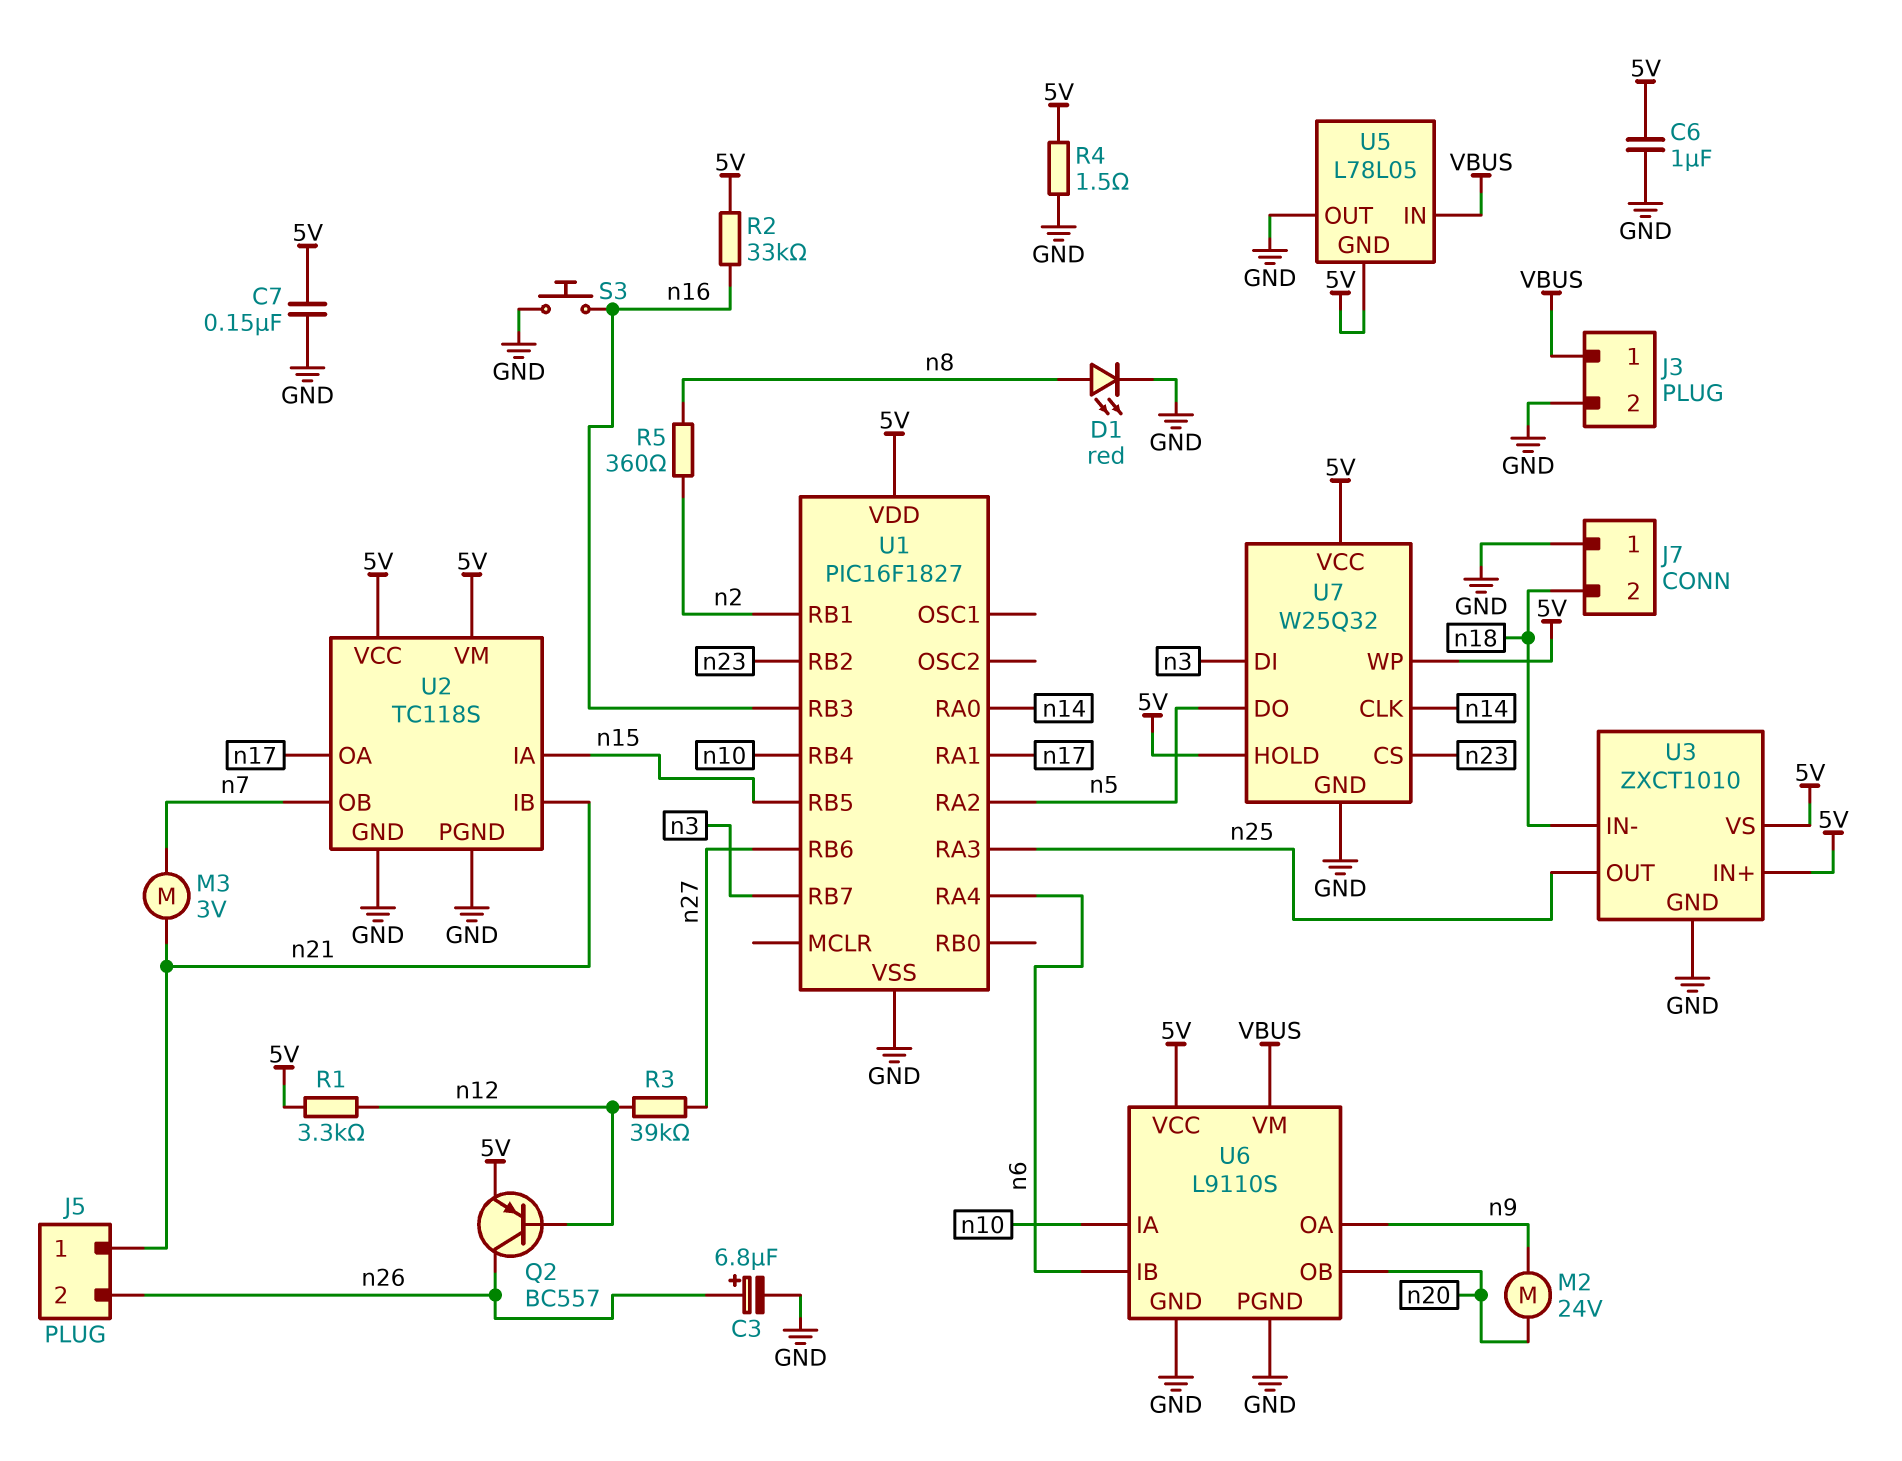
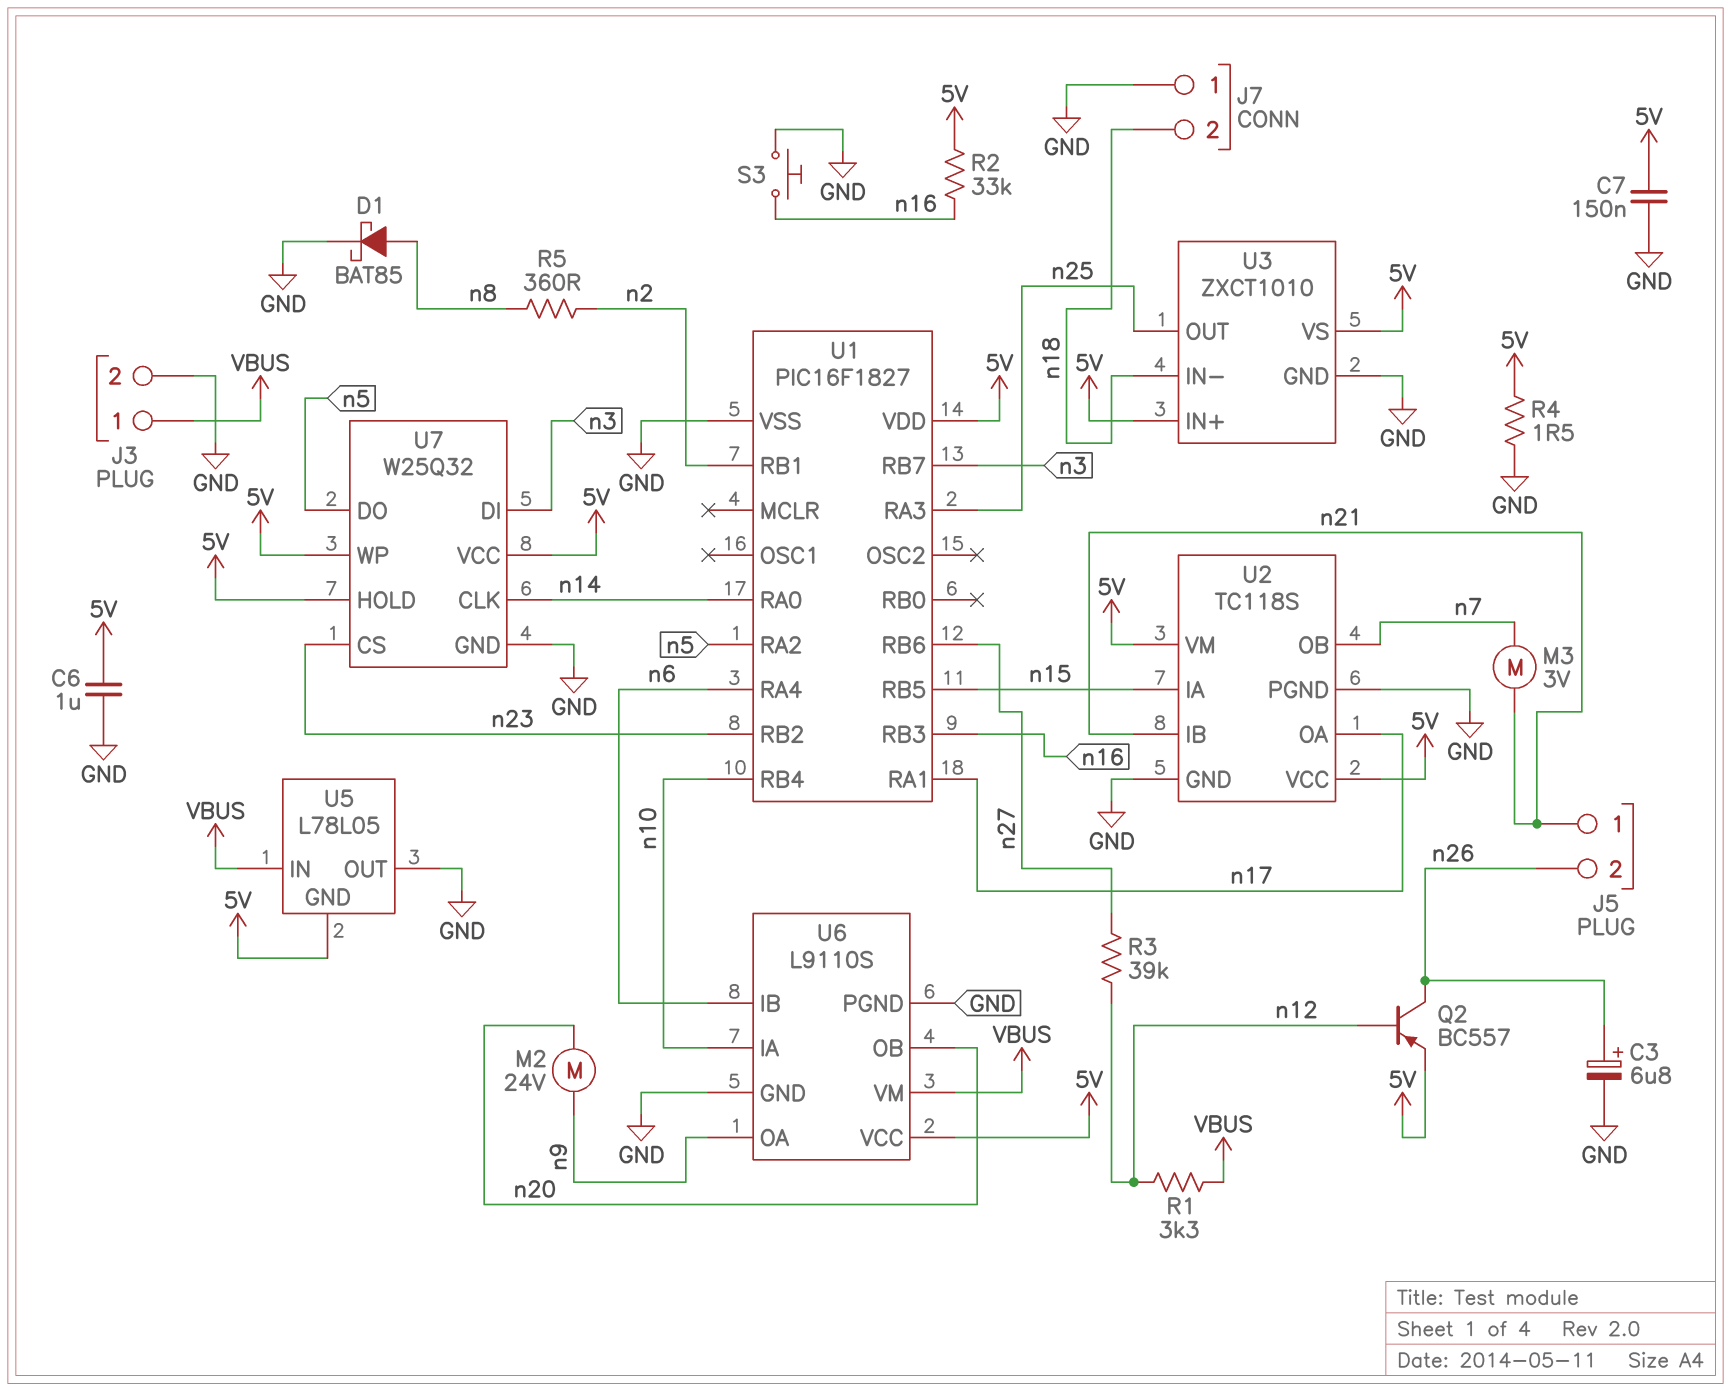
D1: LED red (A n8, K GND) -> schottky BAT85 (A n8, K GND)
R1: 3.3k (5V, n12) -> 3.3k (VBUS, n12)

